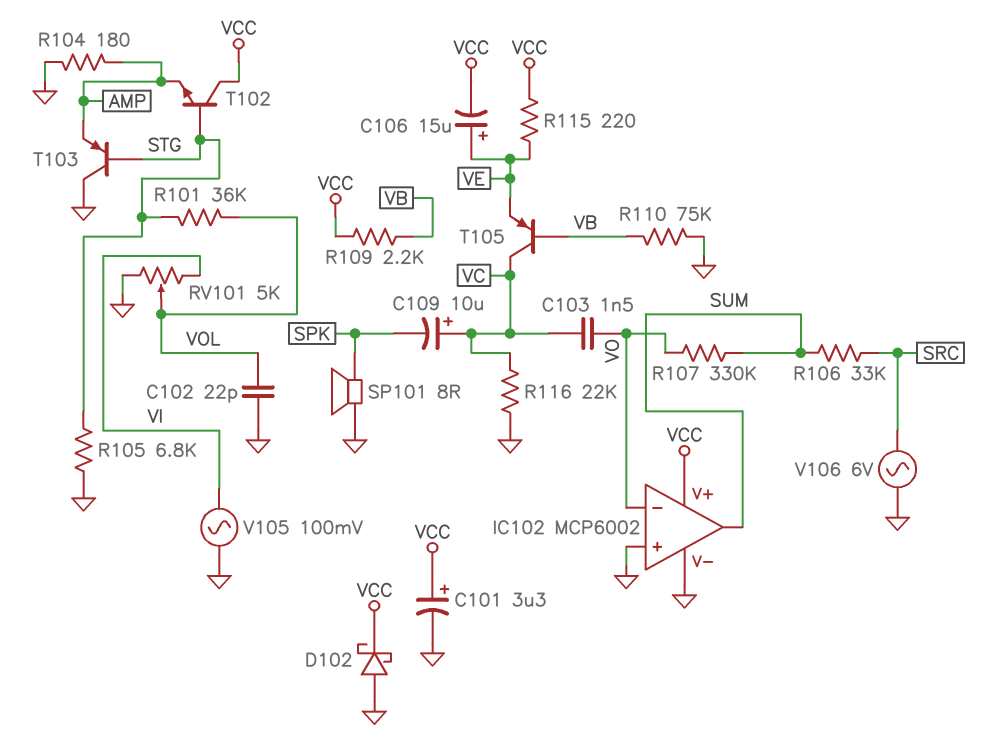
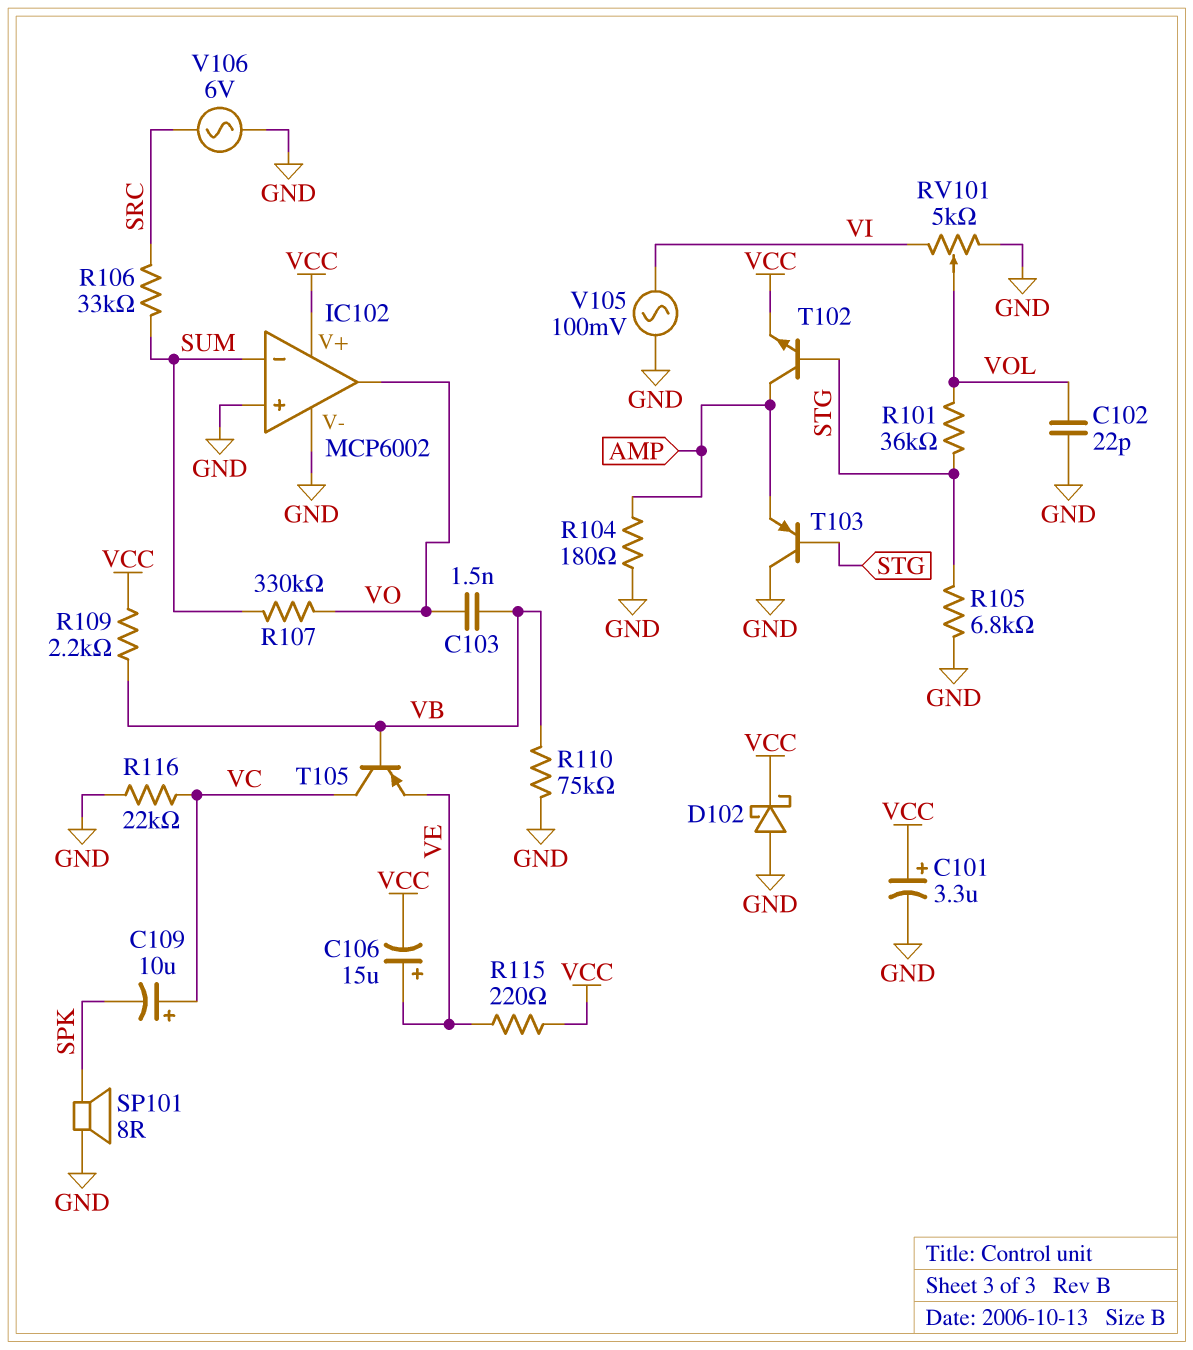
C103: 1.5nF (VC, VO) -> 1.5nF (VB, VO)
IC102 pin in-: VO -> SUM
IC102 pin out: SUM -> VO
T102: NPN (B STG, C VCC, E AMP) -> NPN (B STG, C AMP, E VCC)

